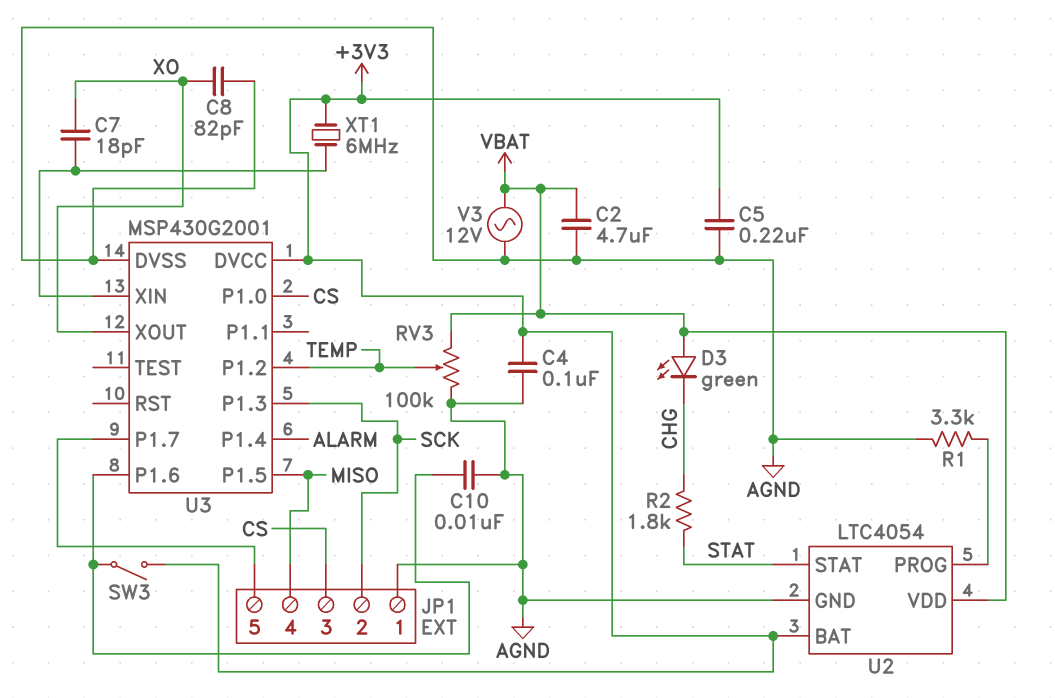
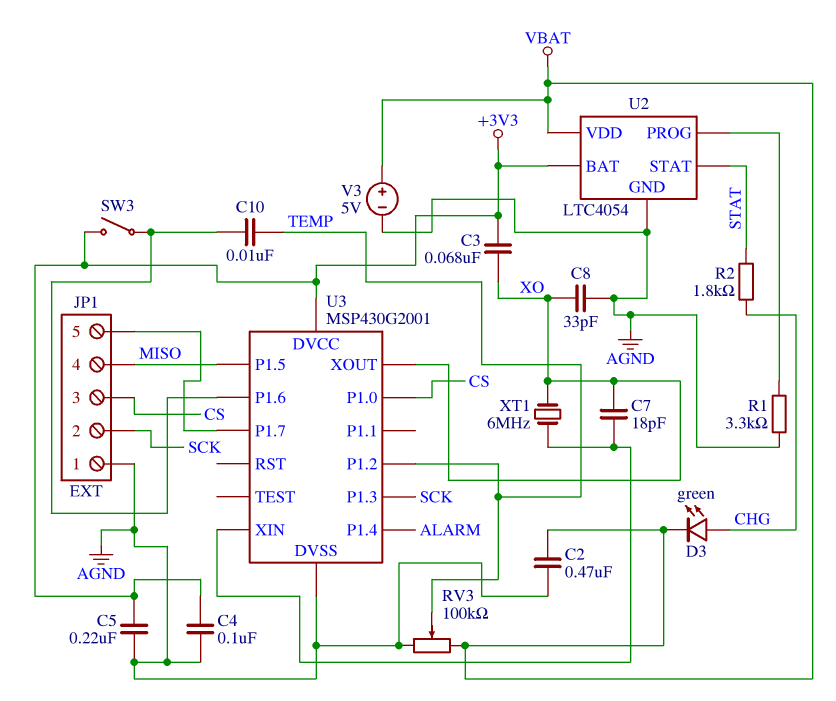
C2: 4.7uF (AGND, VBAT) -> 470nF (AGND, VBAT)
C3: none -> 68nF (+3V3, XO)
C8: 82pF (AGND, XO) -> 33pF (AGND, XO)
C10: 10nF (AGND, U3/P1.6) -> 10nF (TEMP, U3/P1.6)
D3: LED green (A VBAT, K CHG) -> LED green (A CHG, K VBAT)
V3: AC 12V (AGND, VBAT) -> 5V (plus VBAT, minus AGND)
XT1: 6MHz (+3V3, U3/XIN) -> 6MHz (U3/XIN, XO)

